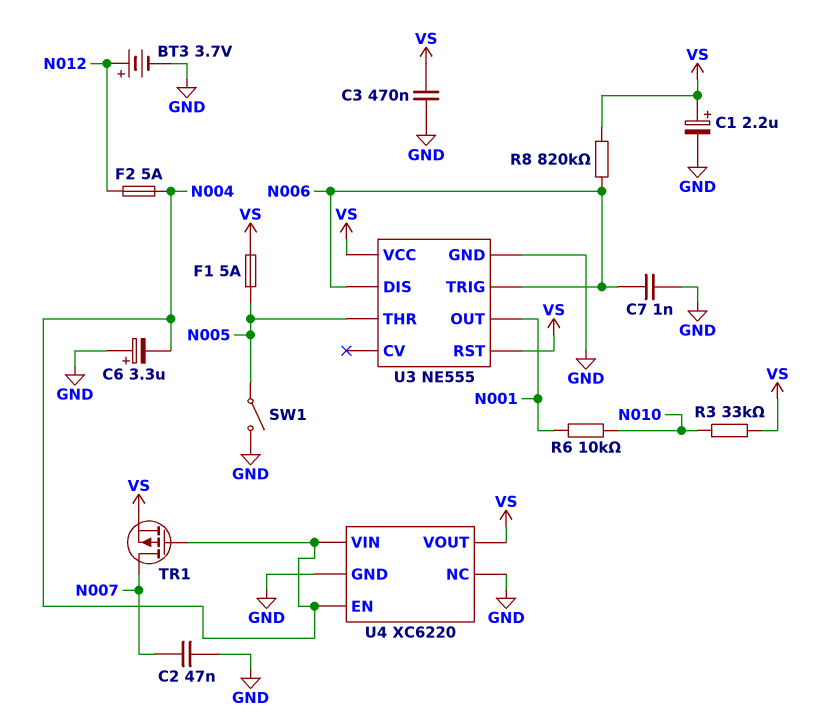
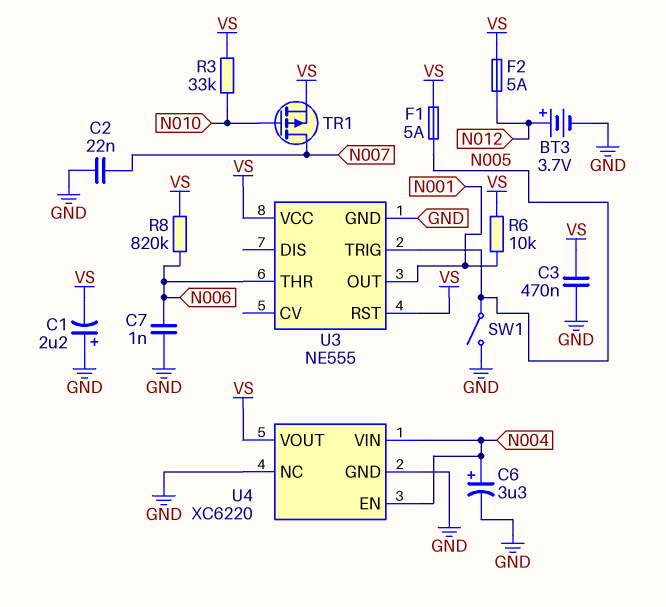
C1: 2.2uF (plus VS, minus GND) -> 2.2uF (plus GND, minus VS)
C2: 47nF (GND, N007) -> 22nF (GND, N007)
C6: 3.3uF (plus GND, minus N004) -> 3.3uF (plus N004, minus GND)
F2: 5A (N004, N012) -> 5A (N012, VS)
R6: 10k (N001, N010) -> 10k (N001, VS)
TR1: PMOS (G N004, D N007, S VS) -> PMOS (G N010, D N007, S VS)
U3 pin DIS: N006 -> none
U3 pin THR: N005 -> N006
U3 pin TRIG: N006 -> N005

